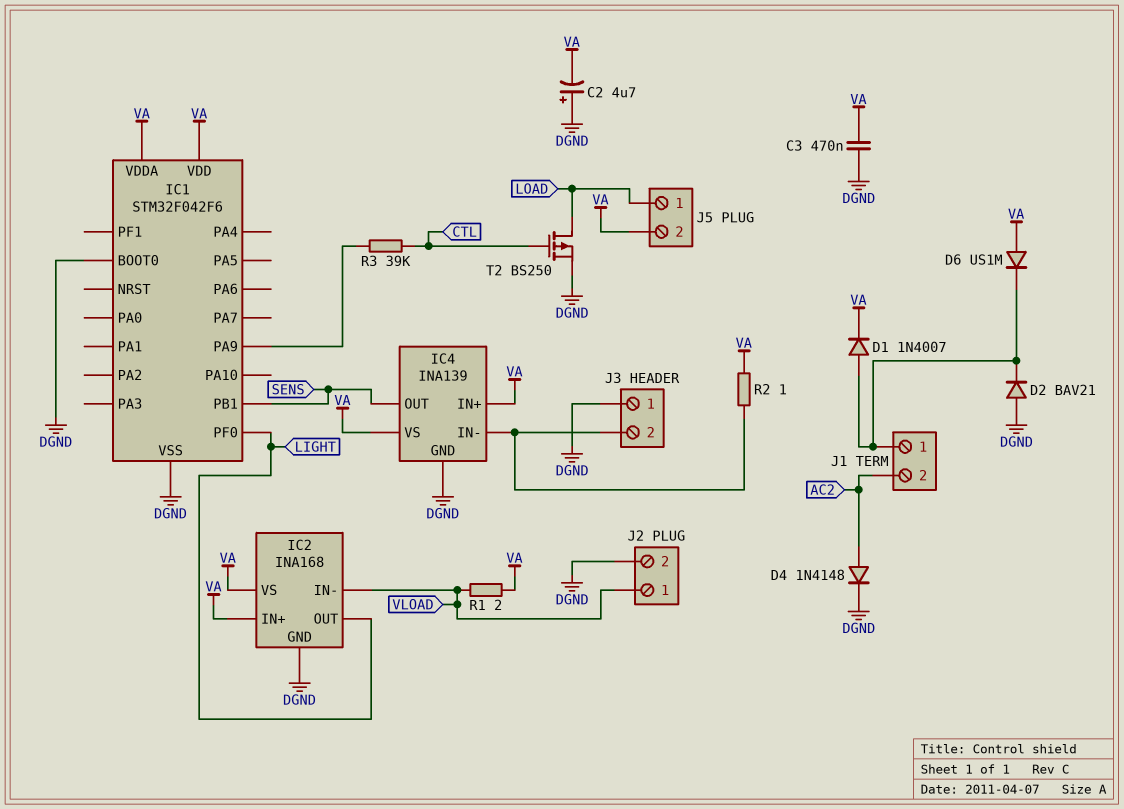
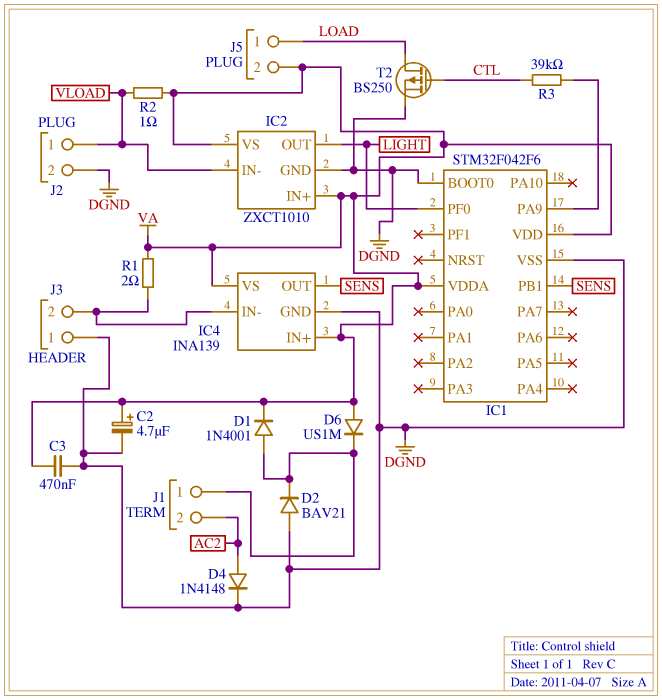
C2: 4.7uF (plus DGND, minus VA) -> 4.7uF (plus VA, minus DGND)
D1: diode 1N4007 (A J1/1, K VA) -> diode 1N4001 (A J1/1, K VA)
IC2: INA168 -> ZXCT1010
R1: 2 (VA, VLOAD) -> 2 (IC4/IN-, VA)
R2: 1 (IC4/IN-, VA) -> 1 (VA, VLOAD)

